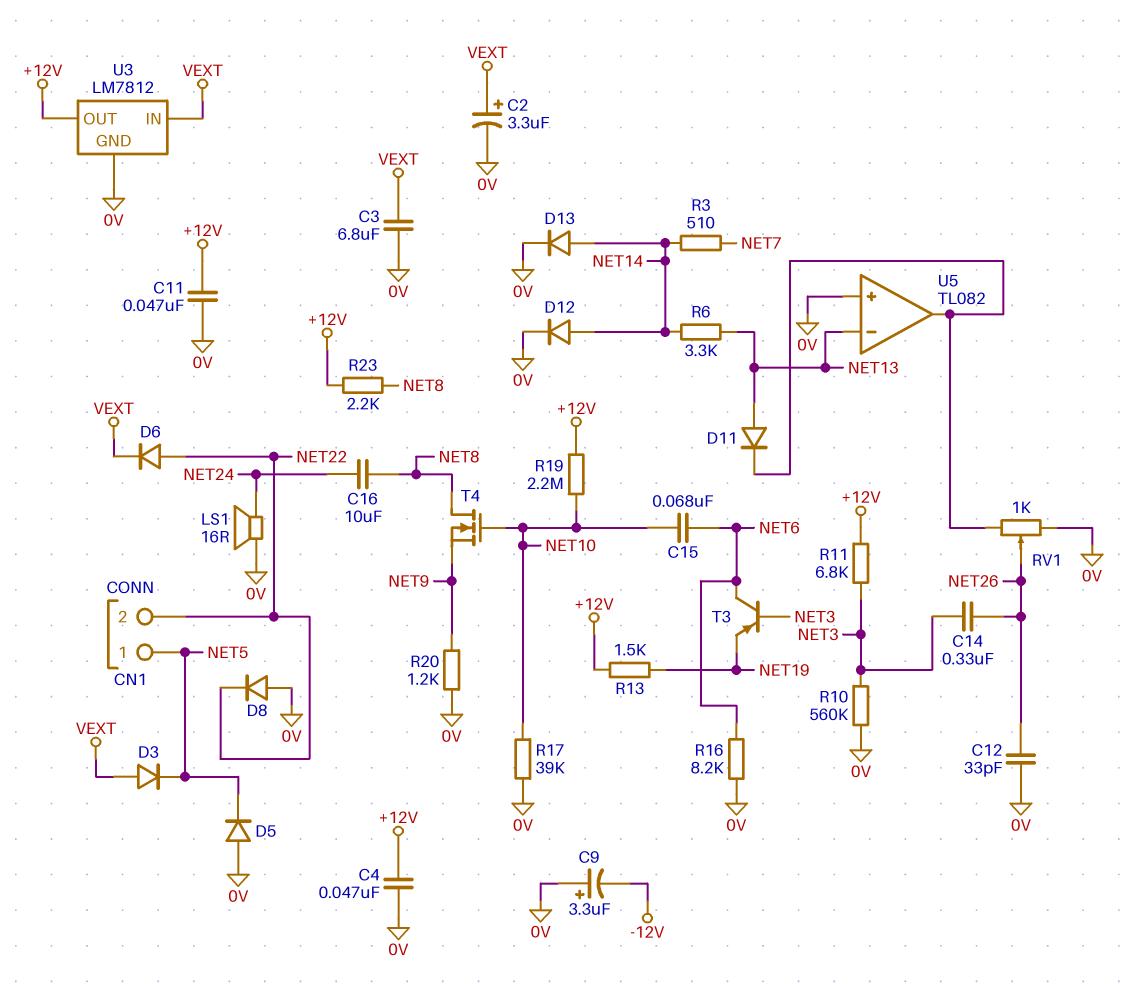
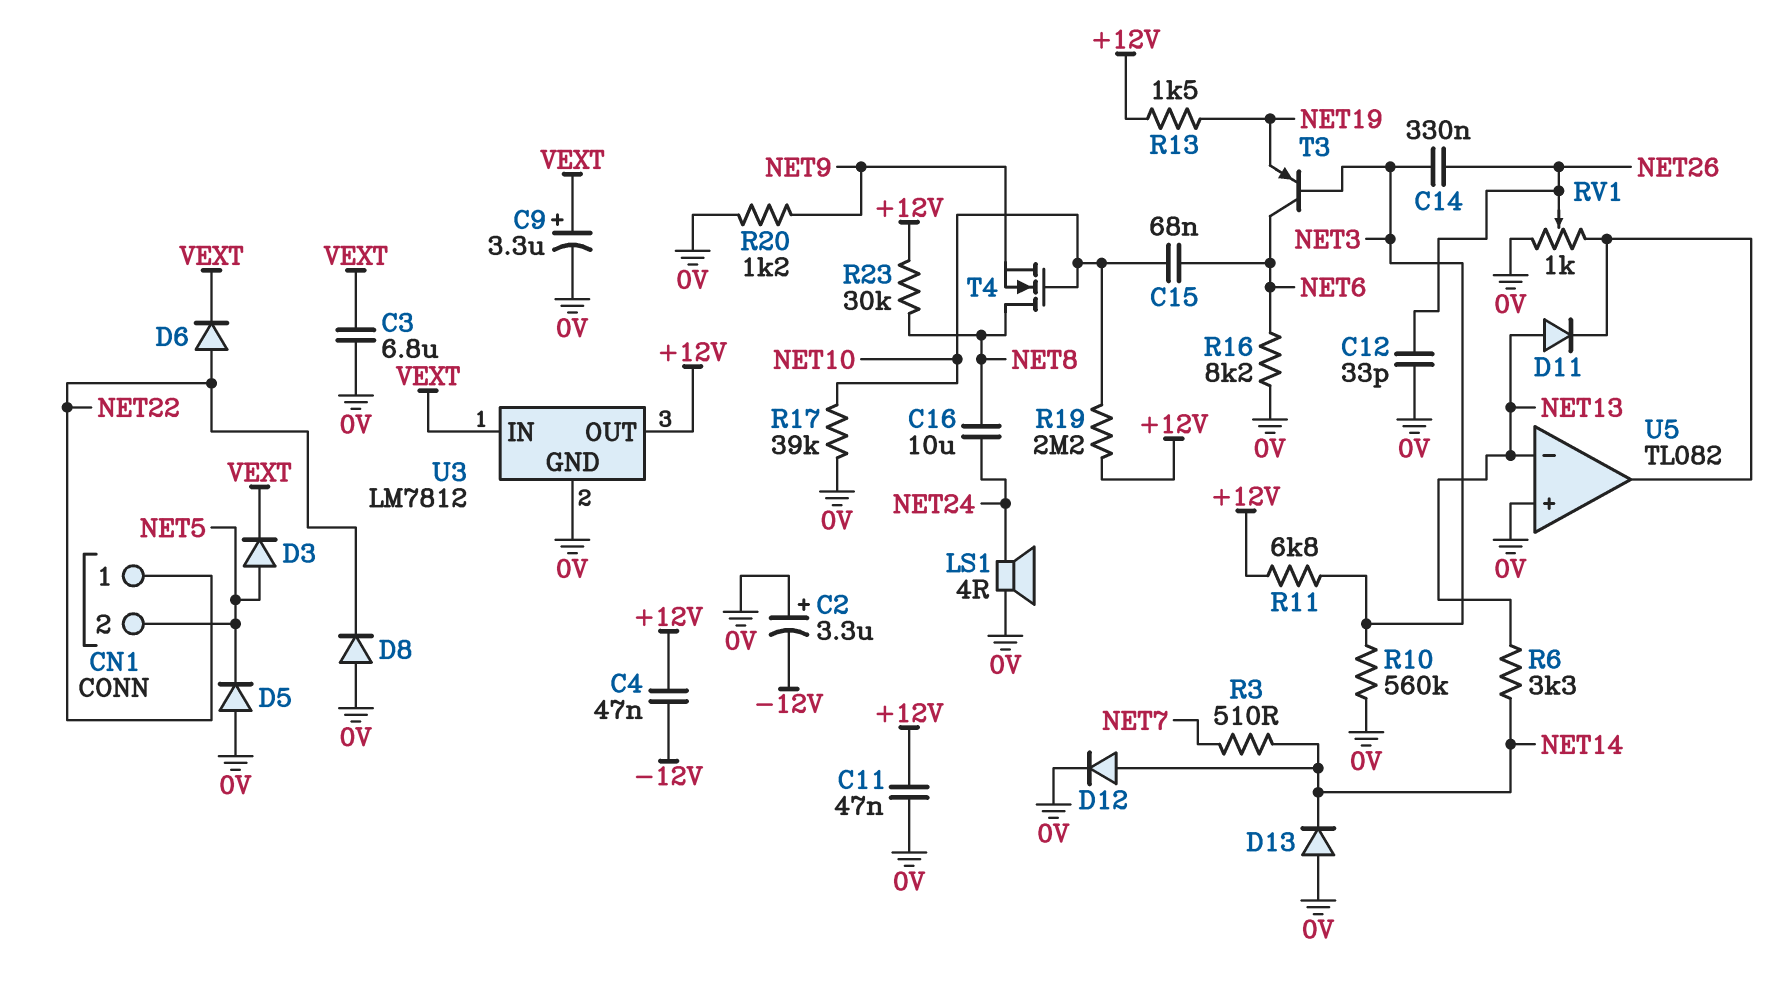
C2: 3.3uF (plus VEXT, minus 0V) -> 3.3uF (plus 0V, minus -12V)
C4: 47nF (+12V, 0V) -> 47nF (+12V, -12V)
C9: 3.3uF (plus 0V, minus -12V) -> 3.3uF (plus VEXT, minus 0V)
CN1 pin 1: NET5 -> NET22
CN1 pin 2: NET22 -> NET5
D3: diode (A VEXT, K NET5) -> diode (A NET5, K VEXT)
D13: diode (A NET14, K 0V) -> diode (A 0V, K NET14)
LS1: speaker 16R (0V, NET24) -> speaker 4R (0V, NET24)
R23: 2.2k (+12V, NET8) -> 30k (+12V, NET8)

